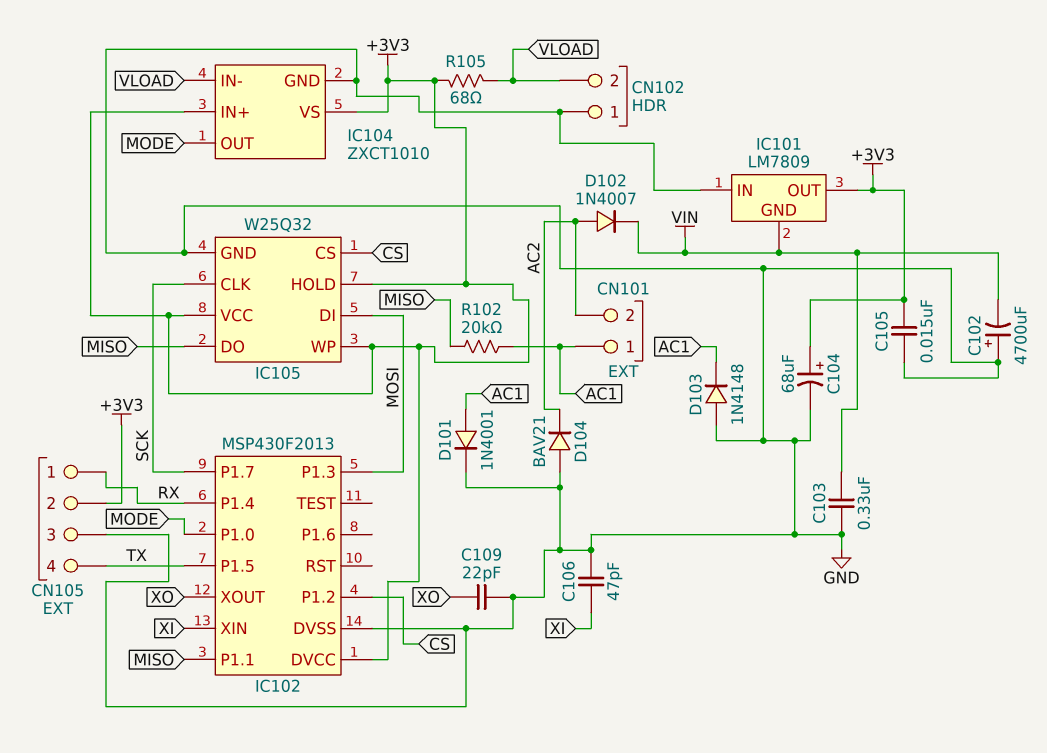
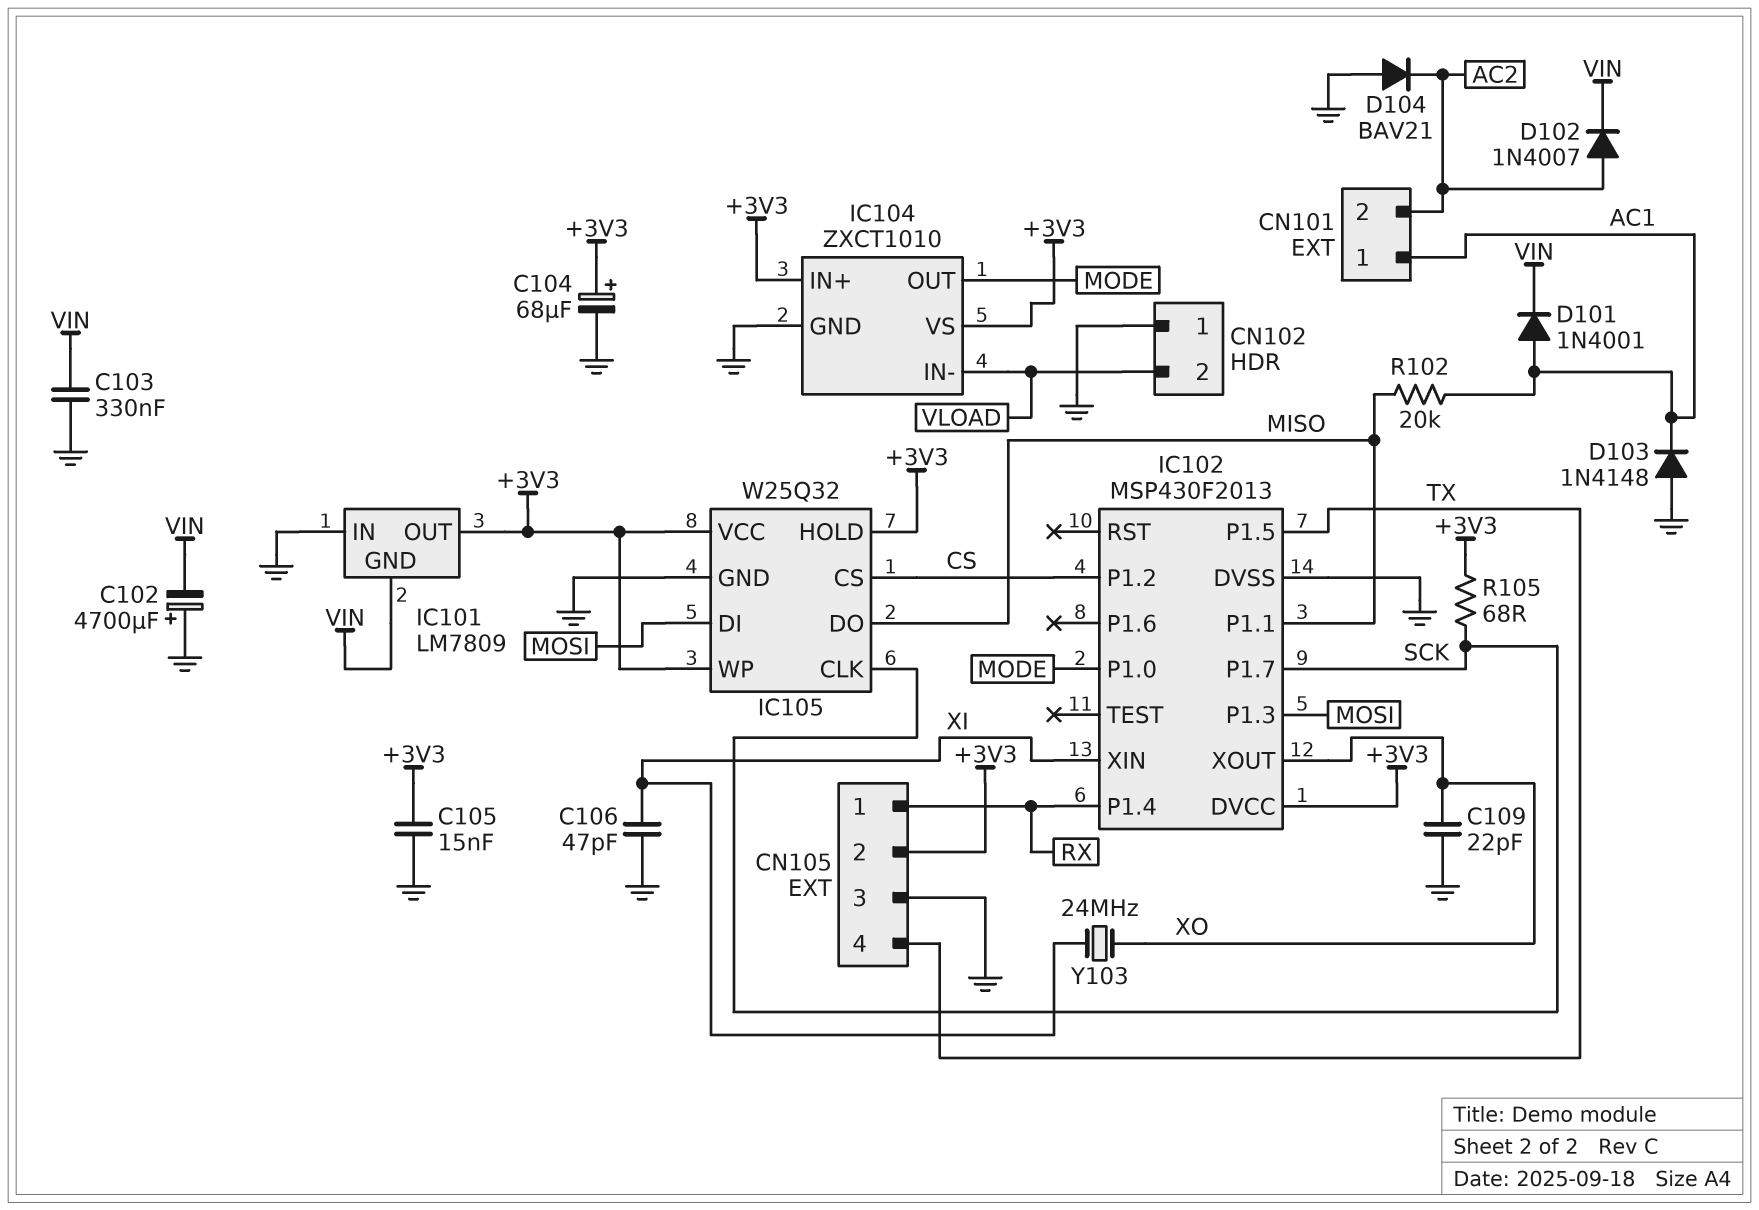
D101: diode 1N4001 (A AC1, K GND) -> diode 1N4001 (A AC1, K VIN)
R105: 68 (+3V3, VLOAD) -> 68 (+3V3, SCK)
Y103: none -> 24MHz (XI, XO)

